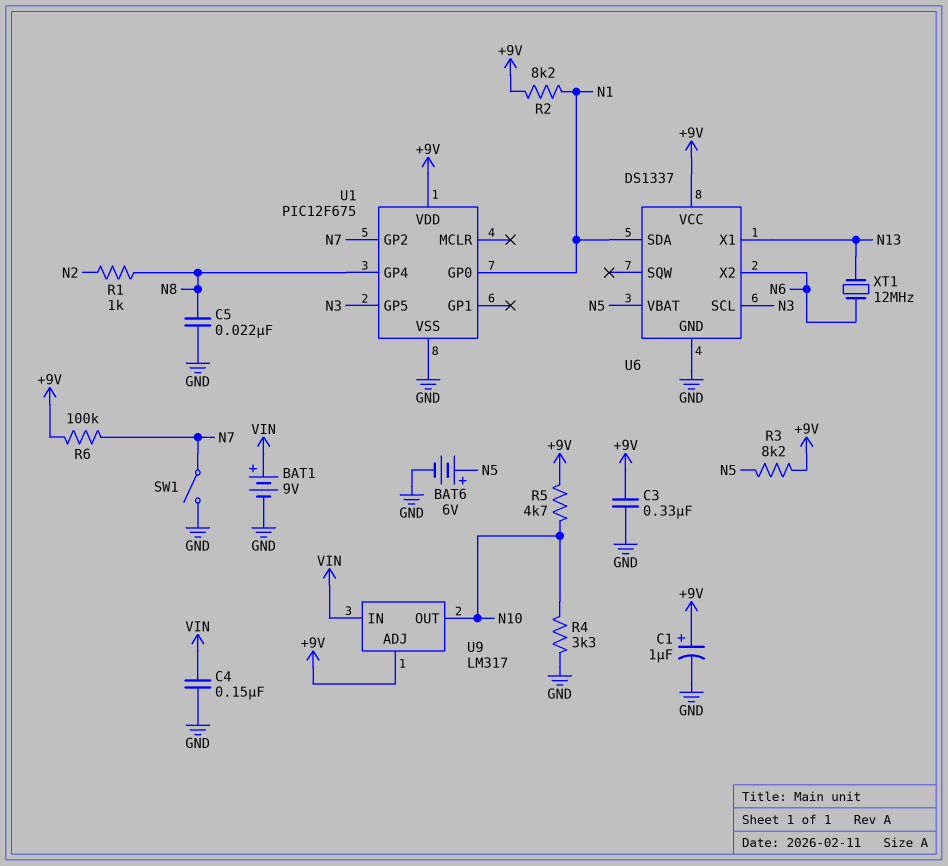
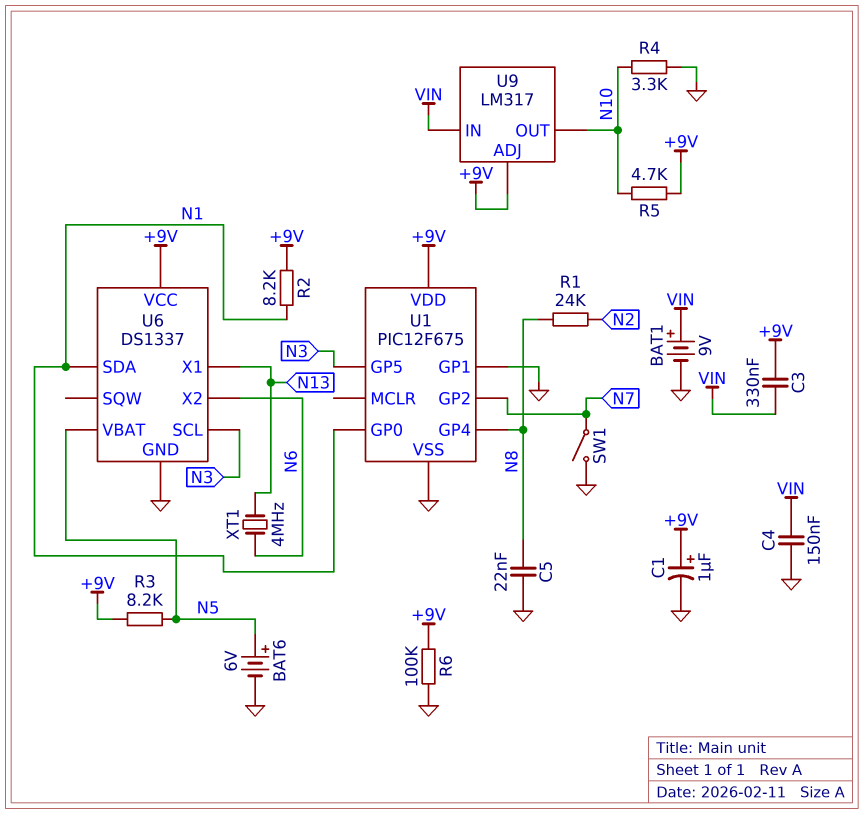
C3: 330nF (+9V, GND) -> 330nF (+9V, VIN)
R1: 1k (N2, N8) -> 24k (N2, N8)
R6: 100k (+9V, N7) -> 100k (+9V, GND)
U1 pin GP1: none -> GND
XT1: 12MHz (N6, N13) -> 4MHz (N6, N13)

